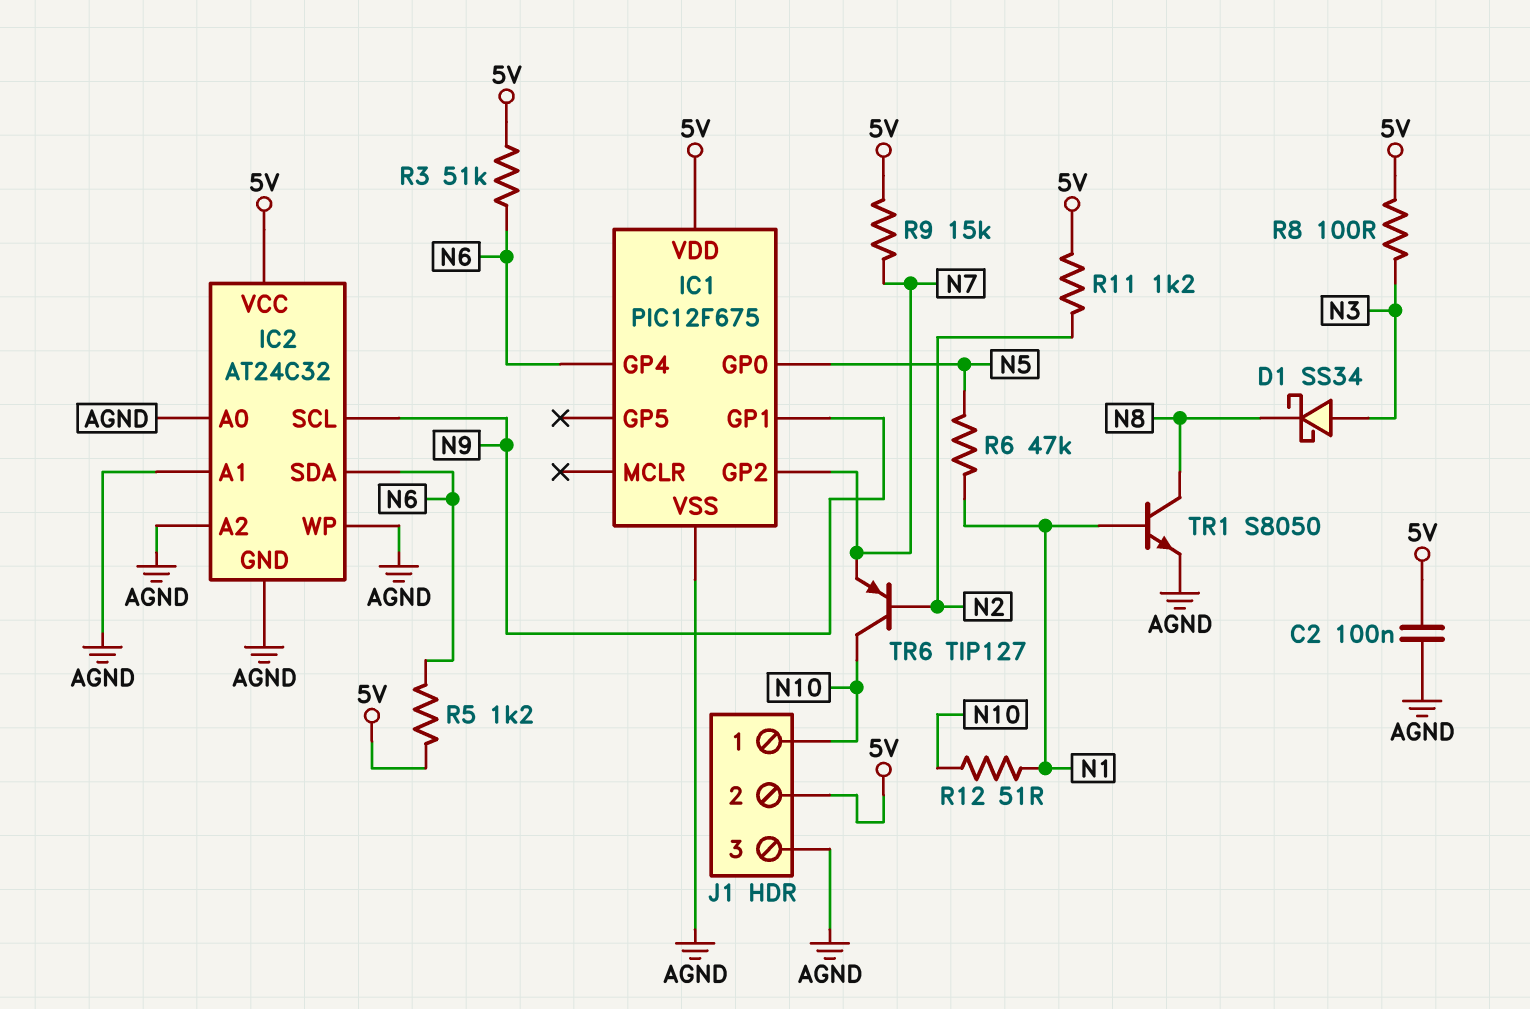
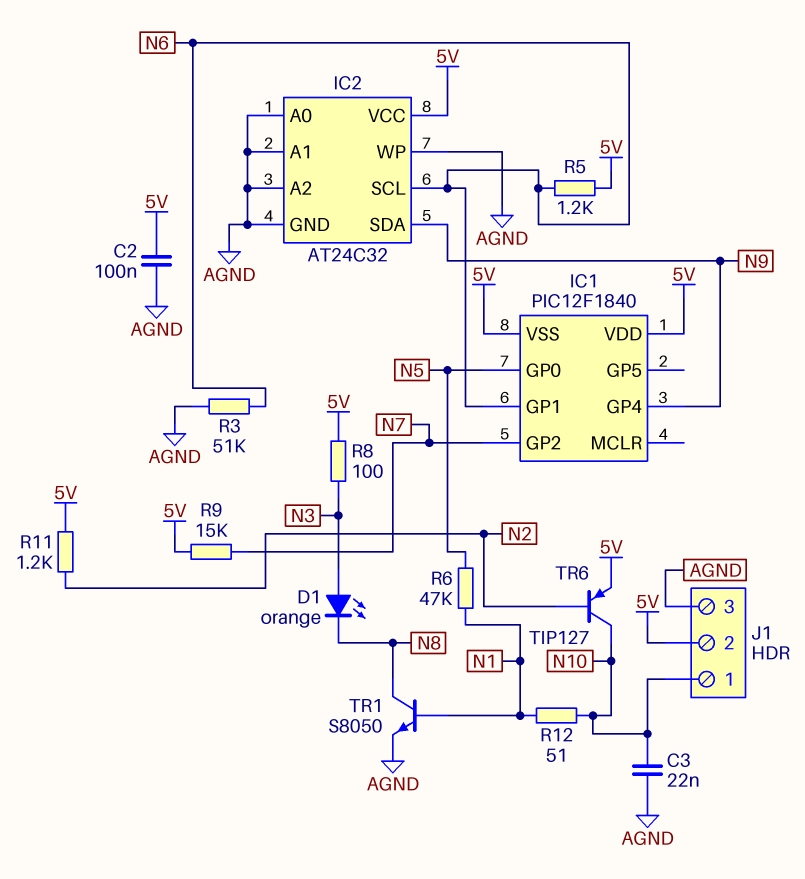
C3: none -> 22nF (AGND, N10)
D1: schottky SS34 (A N3, K N8) -> LED orange (A N3, K N8)
IC1: PIC12F675 -> PIC12F1840
IC1 pin GP1: N9 -> N6
IC1 pin GP4: N6 -> N9
IC1 pin VSS: AGND -> 5V
IC2 pin SCL: N9 -> N6
IC2 pin SDA: N6 -> N9
R3: 51k (5V, N6) -> 51k (AGND, N6)
TR6: PNP TIP127 (B N2, C N10, E N7) -> PNP TIP127 (B N2, C N10, E 5V)

